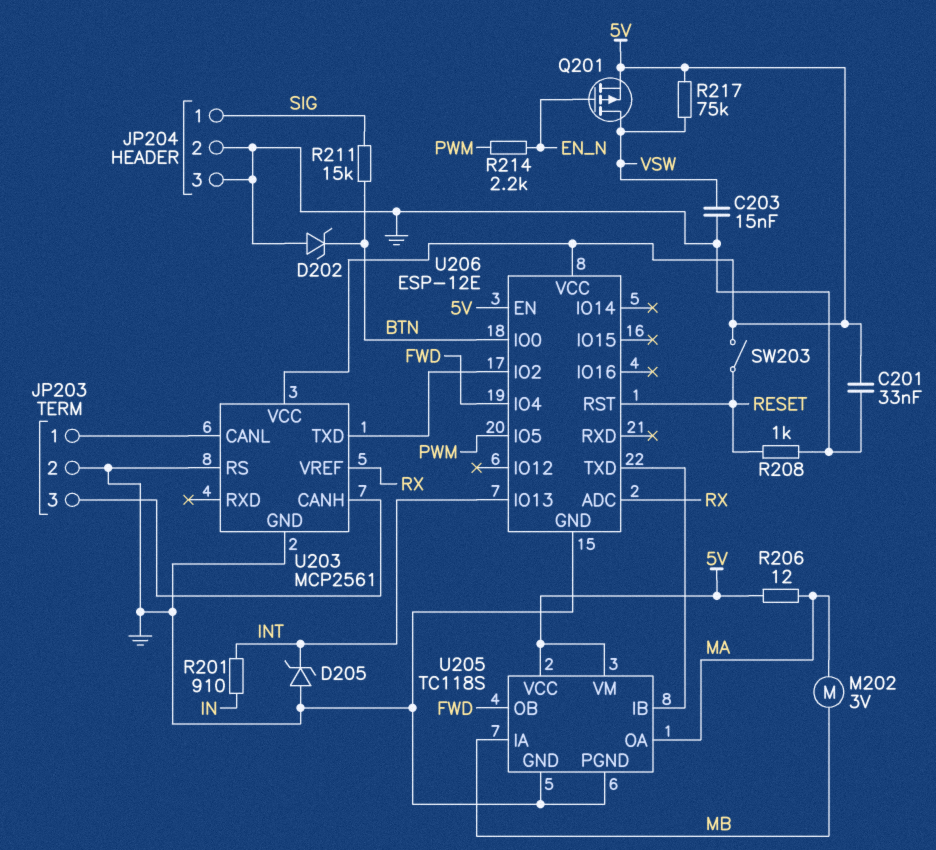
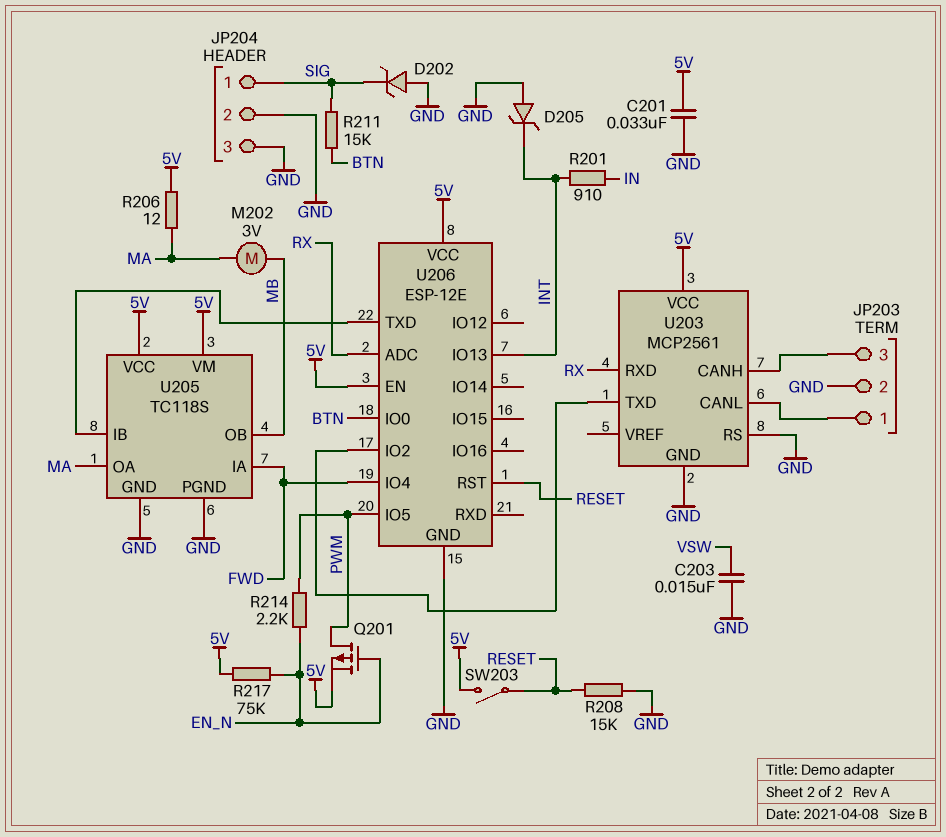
D202: zener (A GND, K BTN) -> zener (A GND, K SIG)
Q201: PMOS (G EN_N, D VSW, S 5V) -> PMOS (G EN_N, D PWM, S 5V)
R208: 1k (GND, RESET) -> 15k (GND, RESET)
R217: 75k (5V, VSW) -> 75k (5V, EN_N)
U203 pin RXD: none -> RX
U203 pin VREF: RX -> none
U205 pin IA: MB -> FWD
U205 pin OB: FWD -> MB

